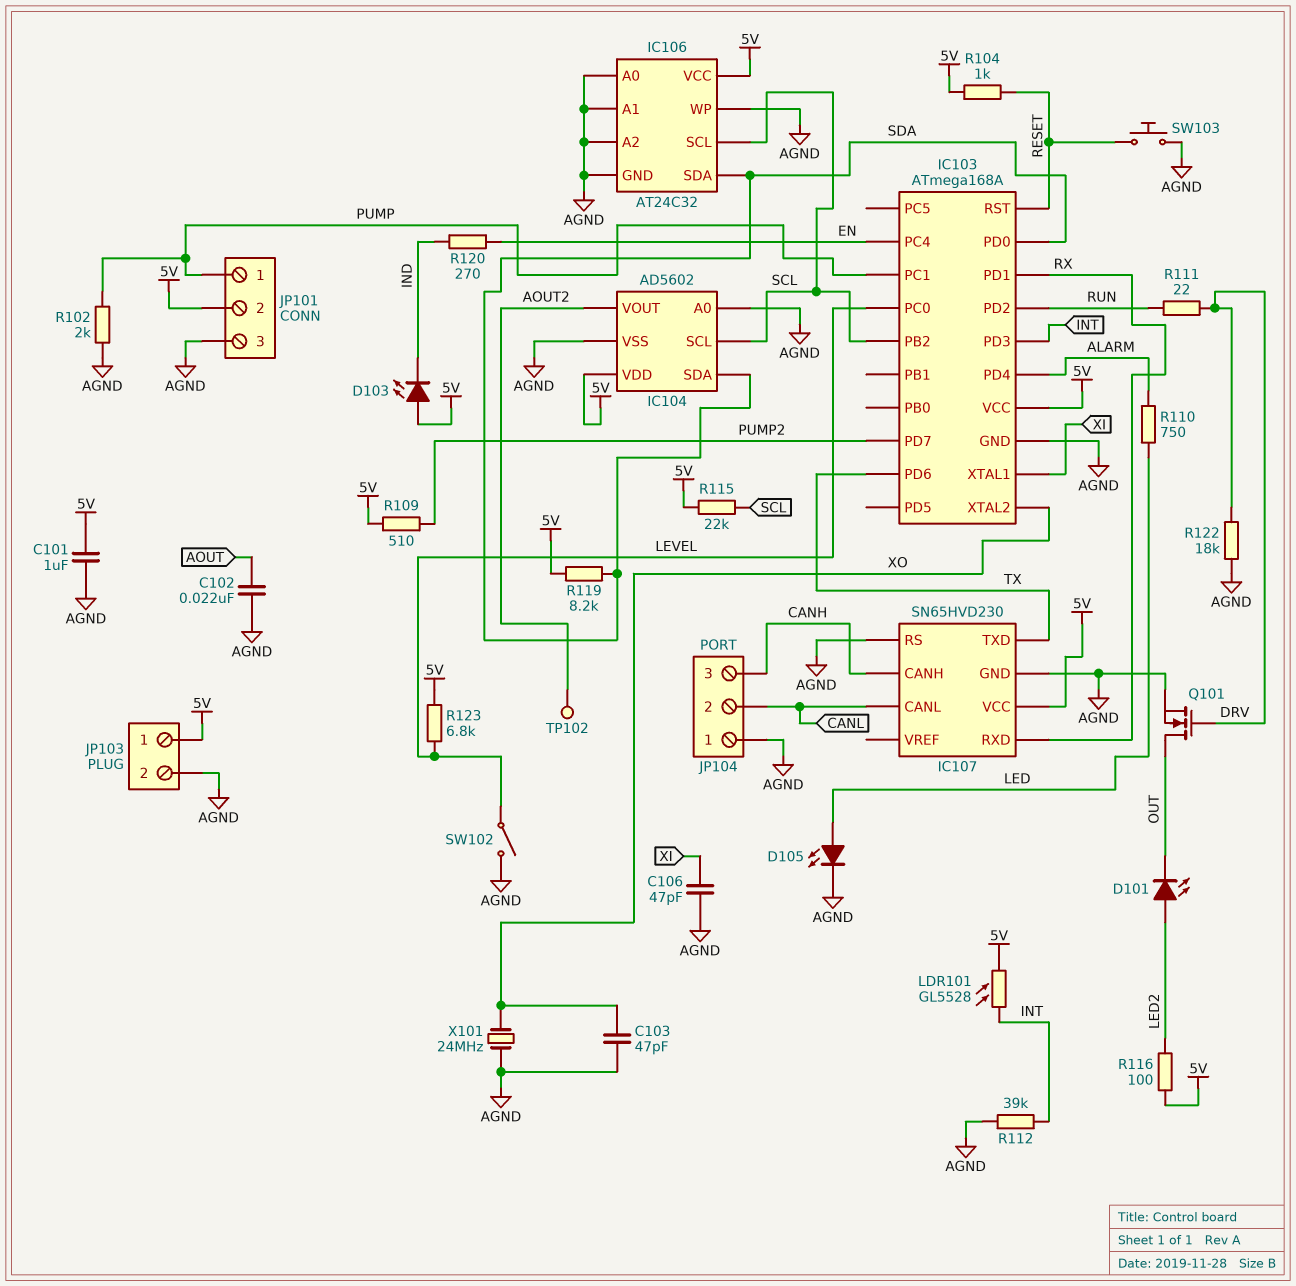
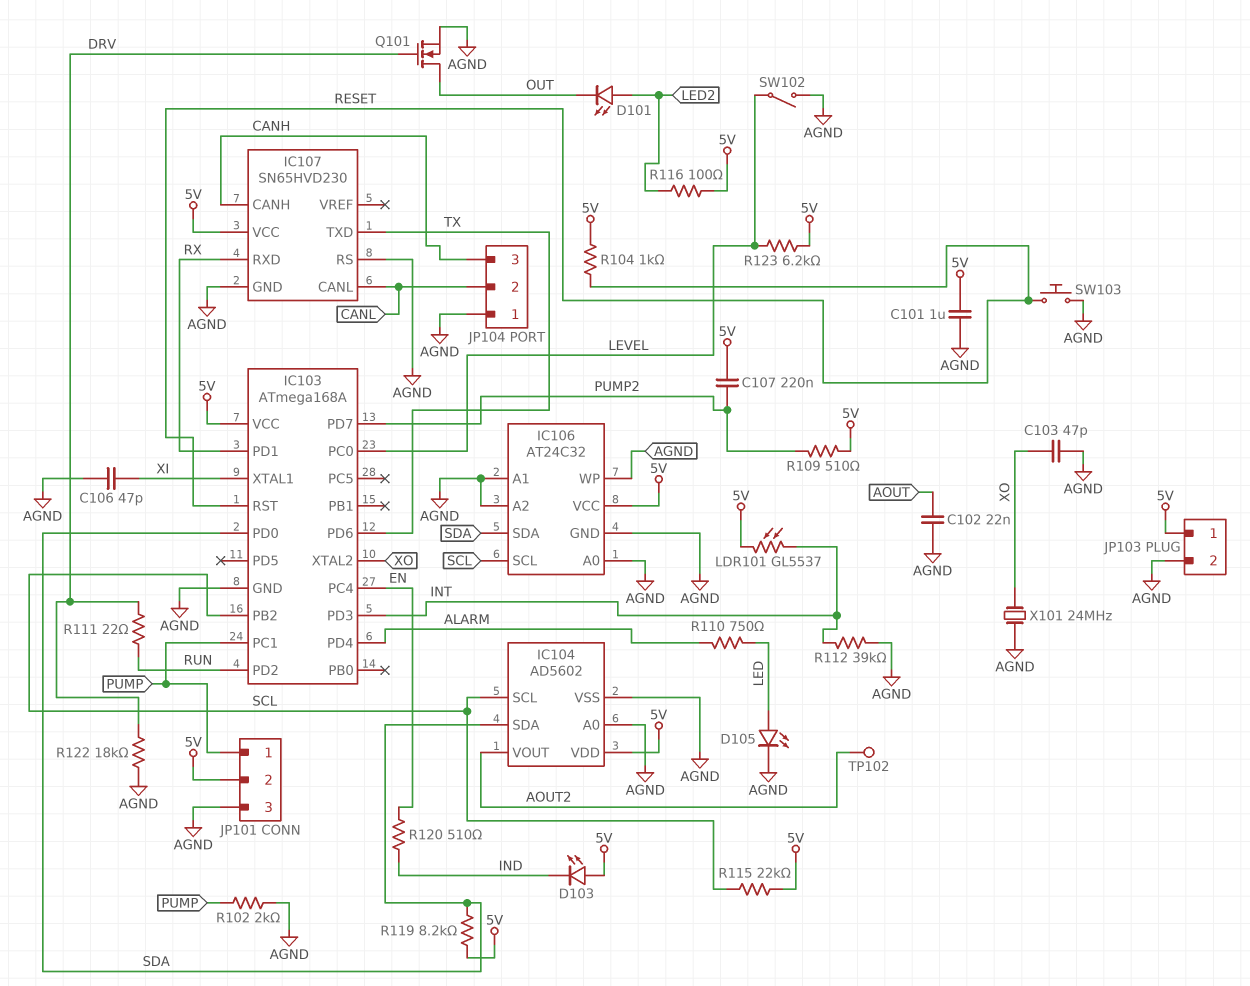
C107: none -> 220nF (5V, PUMP2)
LDR101: GL5528 (5V, INT) -> GL5537 (5V, INT)
R120: 270 (EN, IND) -> 510 (EN, IND)
R123: 6.8k (5V, LEVEL) -> 6.2k (5V, LEVEL)

